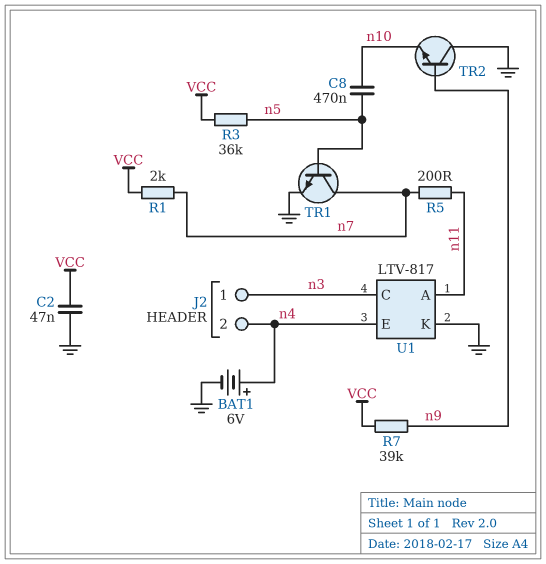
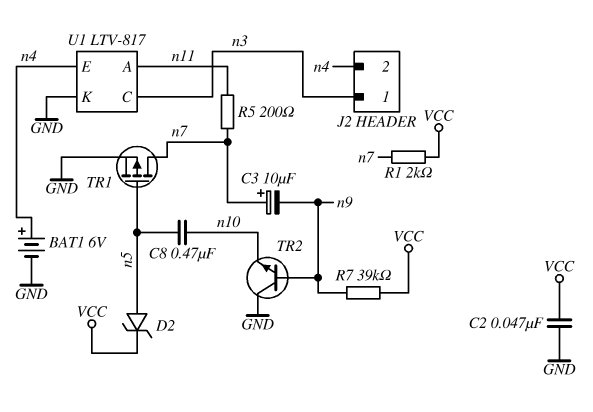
C3: none -> 10uF (plus n7, minus n9)
D2: none -> zener (A n5, K VCC)
R3: 36k (VCC, n5) -> none
TR1: NPN (B n5, C n7, E GND) -> PMOS (G n5, D n7, S GND)

